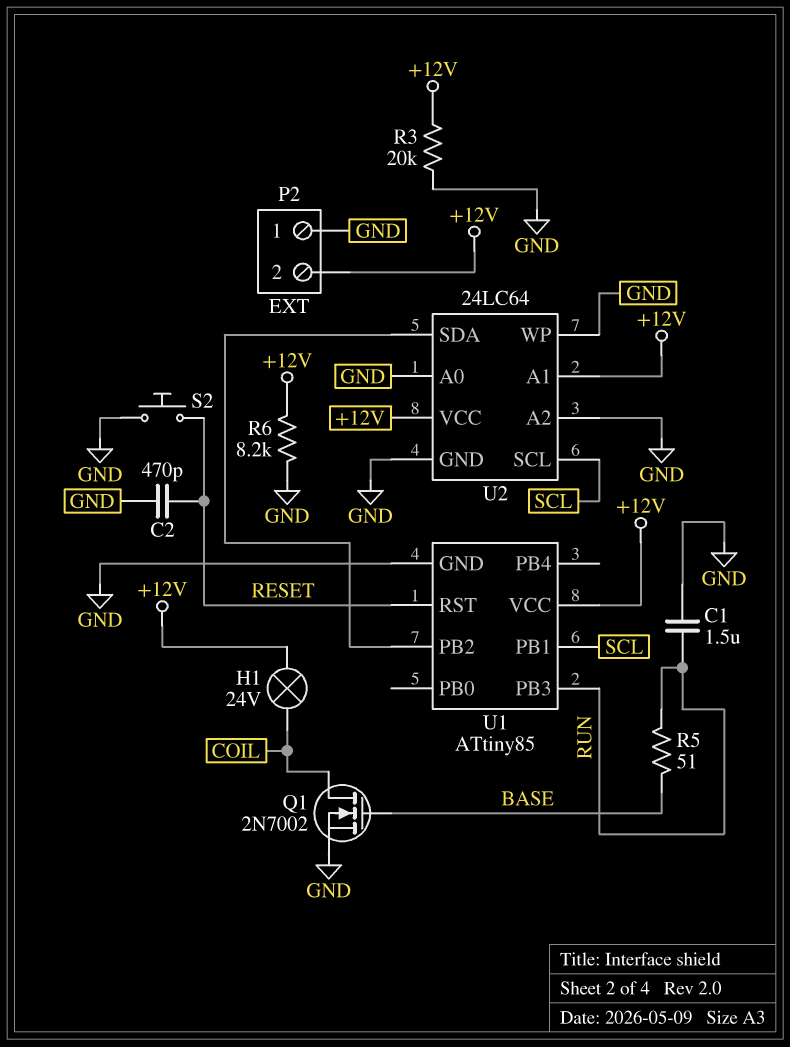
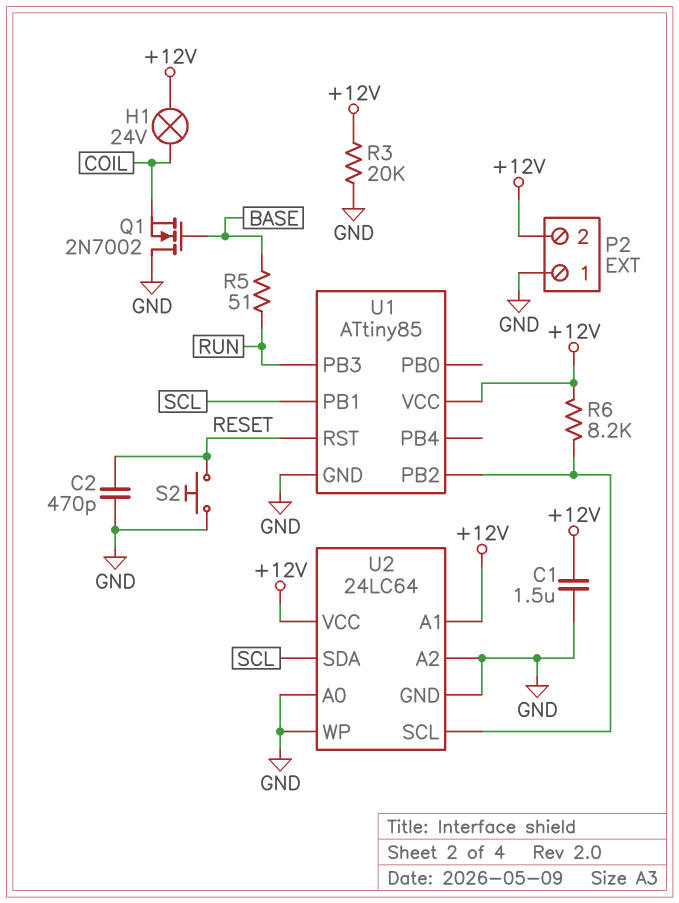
C1: 1.5uF (GND, RUN) -> 1.5uF (+12V, GND)
Q1: NMOS 2N7002 (G BASE, D COIL, S GND) -> NMOS 2N7002 (G BASE, D GND, S COIL)
R6: 8.2k (+12V, GND) -> 8.2k (+12V, U1/PB2)
U2 pin SCL: SCL -> U1/PB2
U2 pin SDA: U1/PB2 -> SCL

